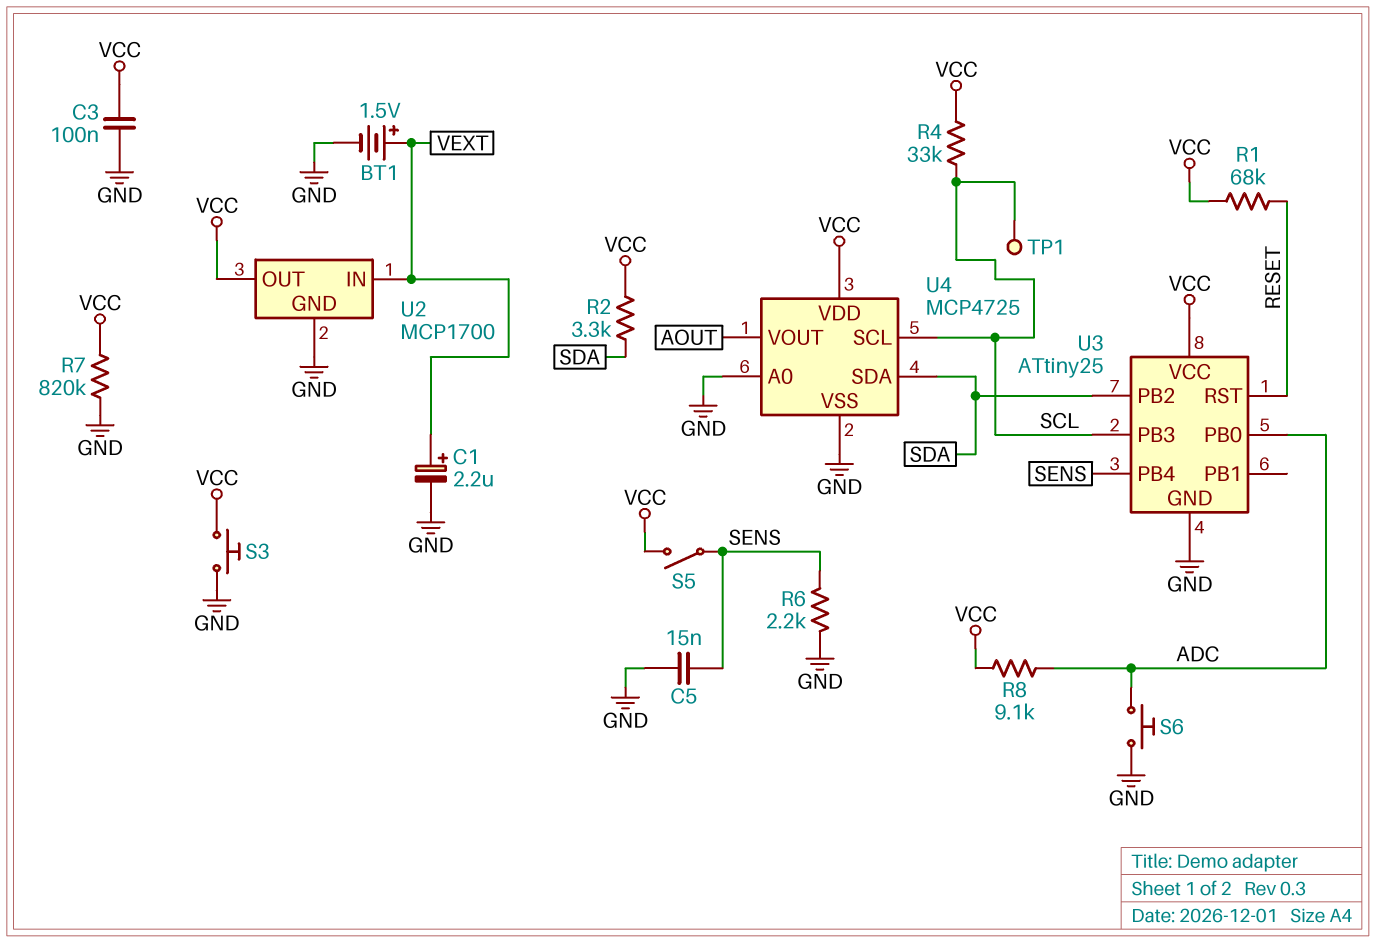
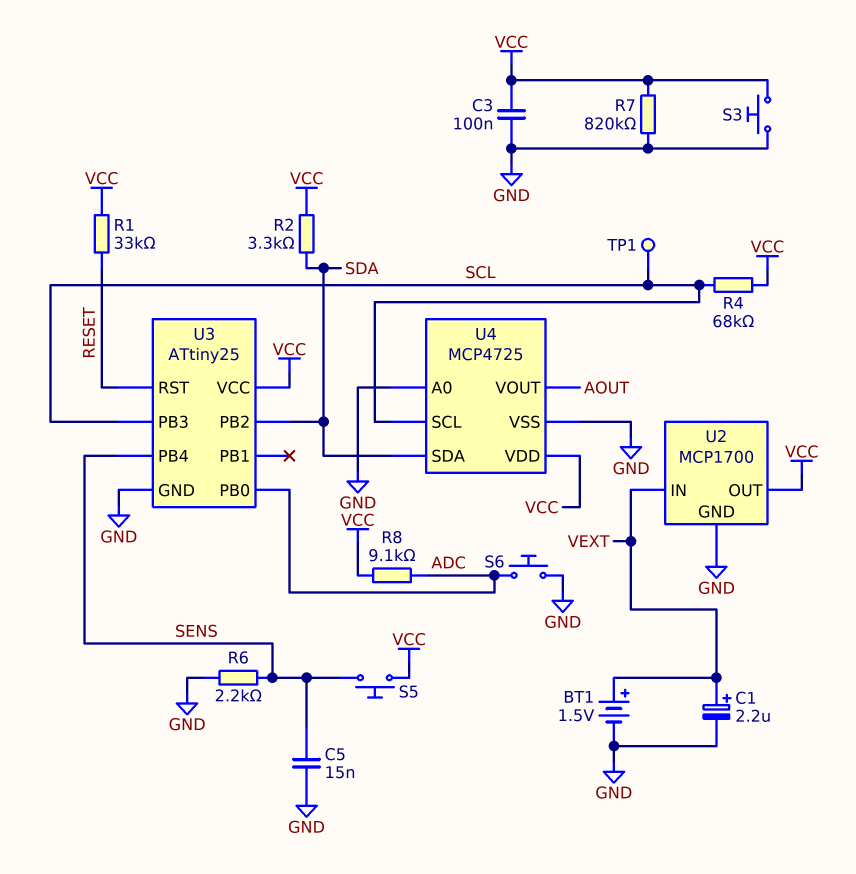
R1: 68k (RESET, VCC) -> 33k (RESET, VCC)
R4: 33k (SCL, VCC) -> 68k (SCL, VCC)
S5: switch (SENS, VCC) -> button (SENS, VCC)

